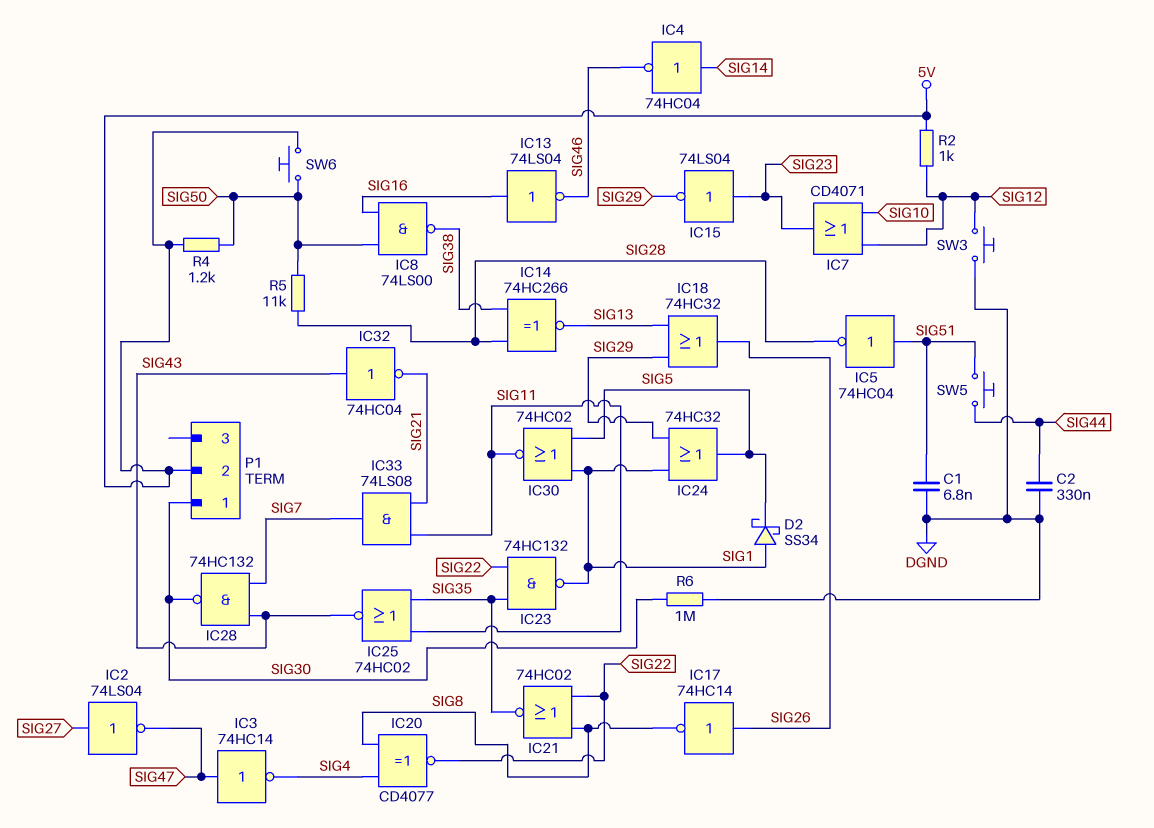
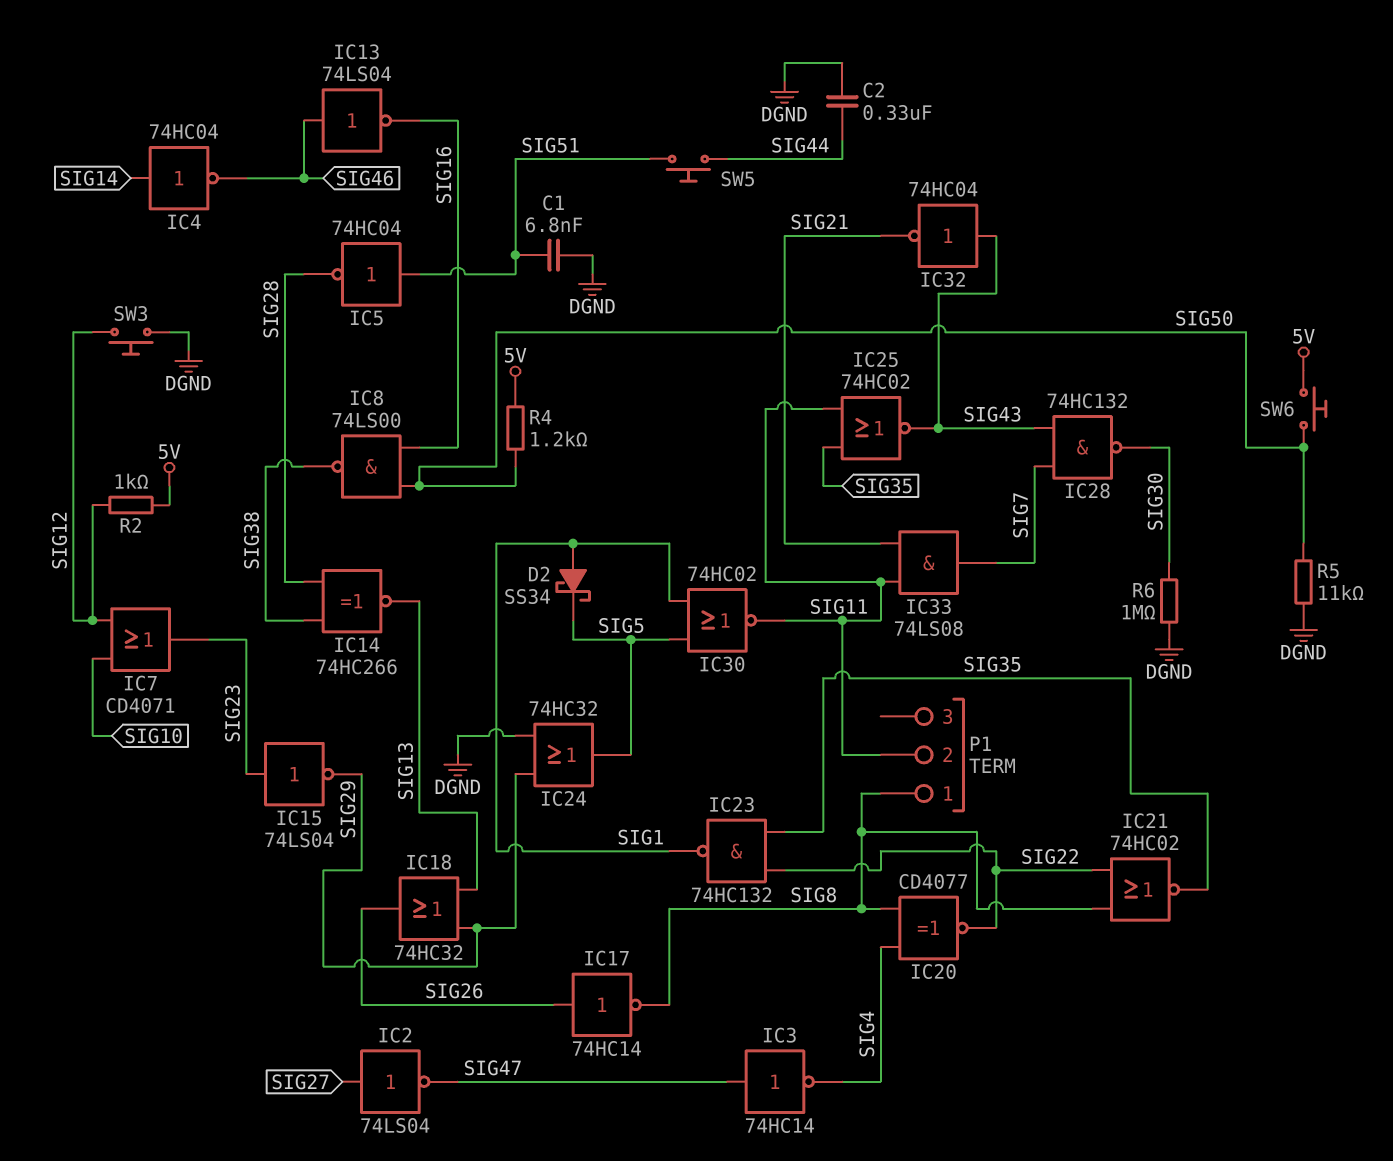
IC13: NOT 74LS04 (in SIG16, out SIG46) -> NOT 74LS04 (in SIG46, out SIG16)
IC24: OR 74HC32 (in SIG1, in SIG29, out SIG5) -> OR 74HC32 (in DGND, in SIG29, out SIG5)
P1 pin 1: SIG30 -> SIG8
P1 pin 2: 5V -> SIG11
R5: 11k (SIG28, SIG50) -> 11k (DGND, SIG50)

